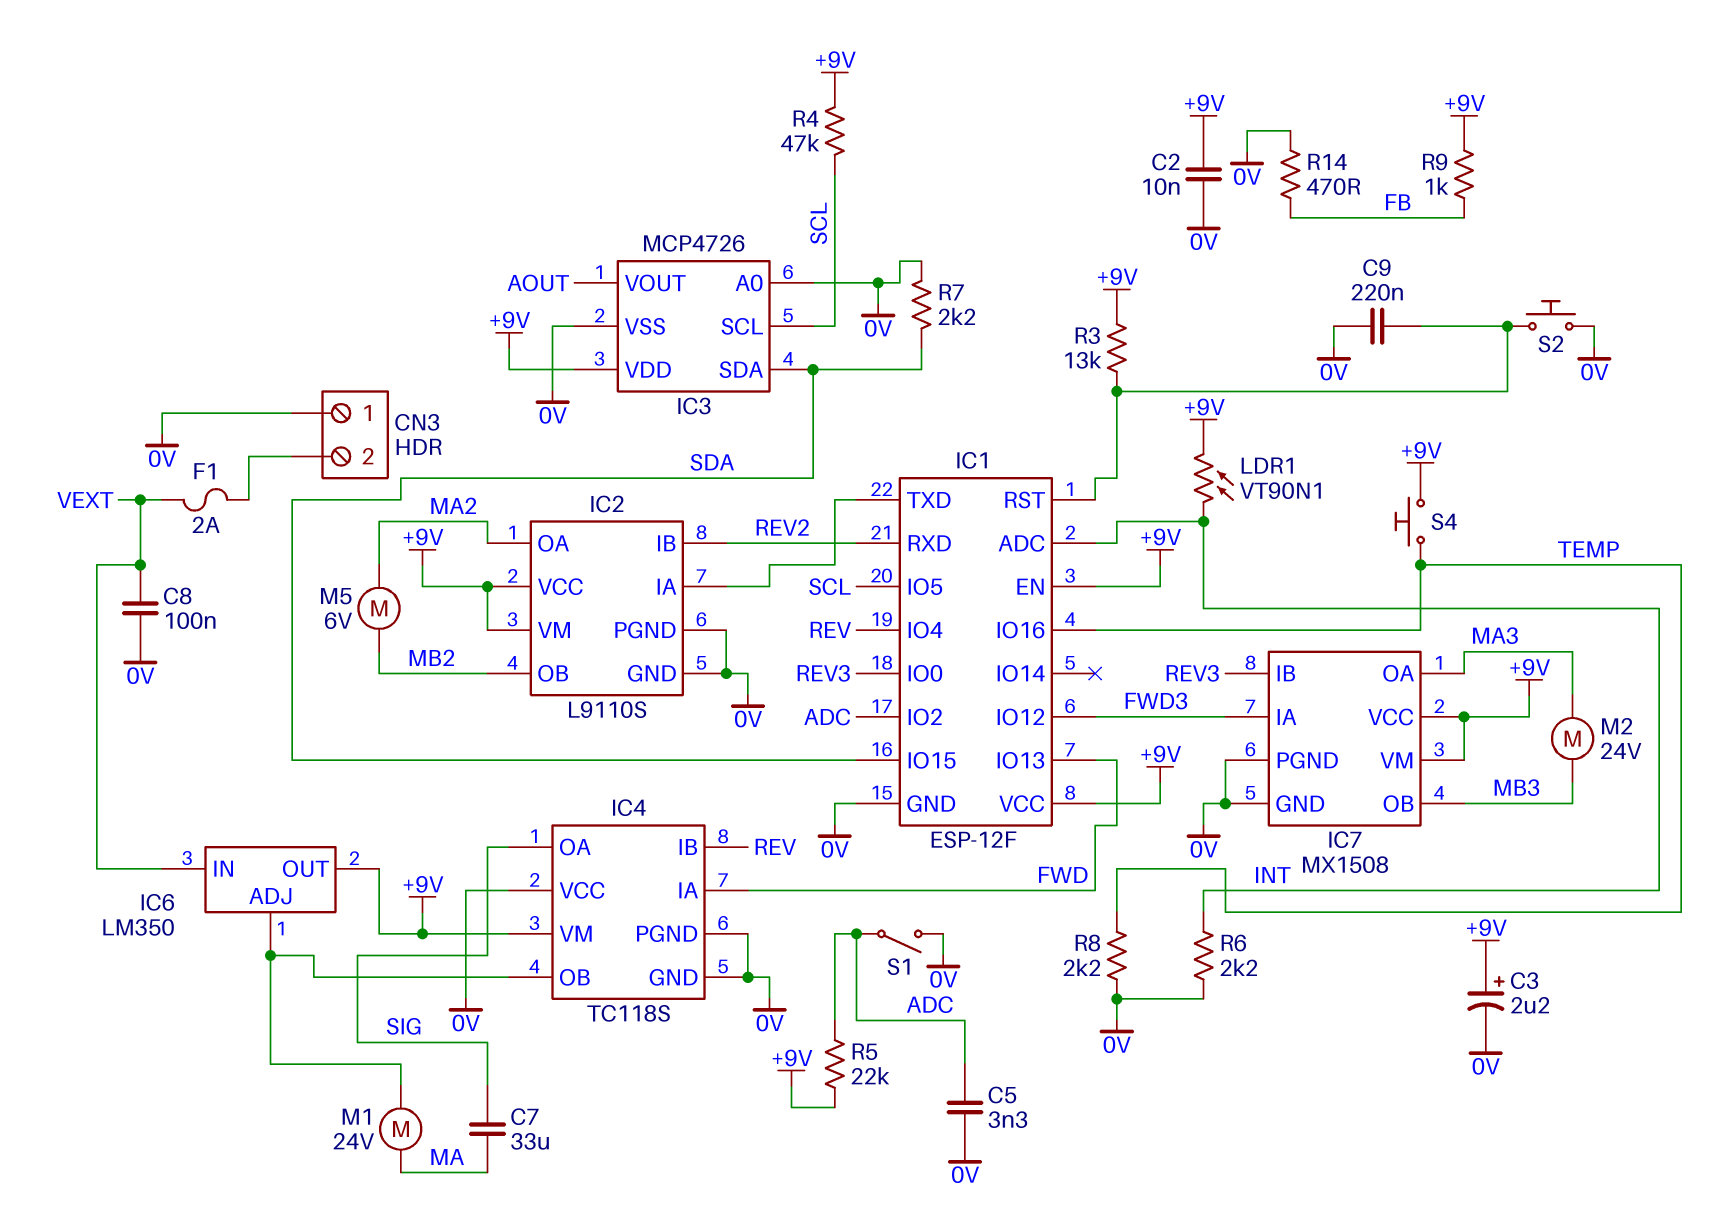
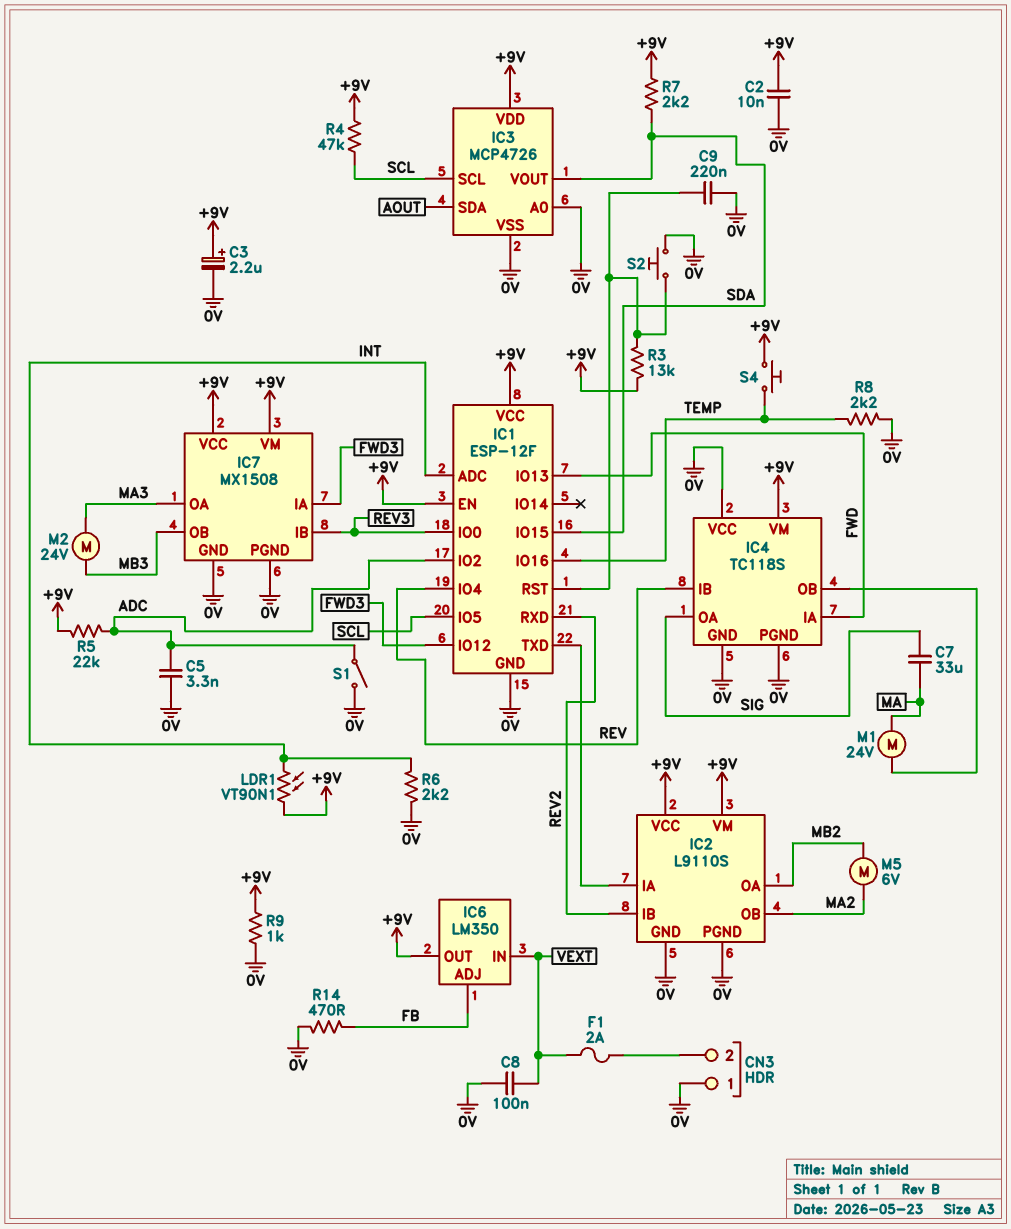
IC2 pin OA: MA2 -> MB2
IC2 pin OB: MB2 -> MA2
IC3 pin SDA: SDA -> AOUT
IC3 pin VOUT: AOUT -> SDA
IC6 pin ADJ: IC4/OB -> FB
R7: 2.2k (0V, SDA) -> 2.2k (+9V, SDA)
R9: 1k (+9V, FB) -> 1k (+9V, 0V)

